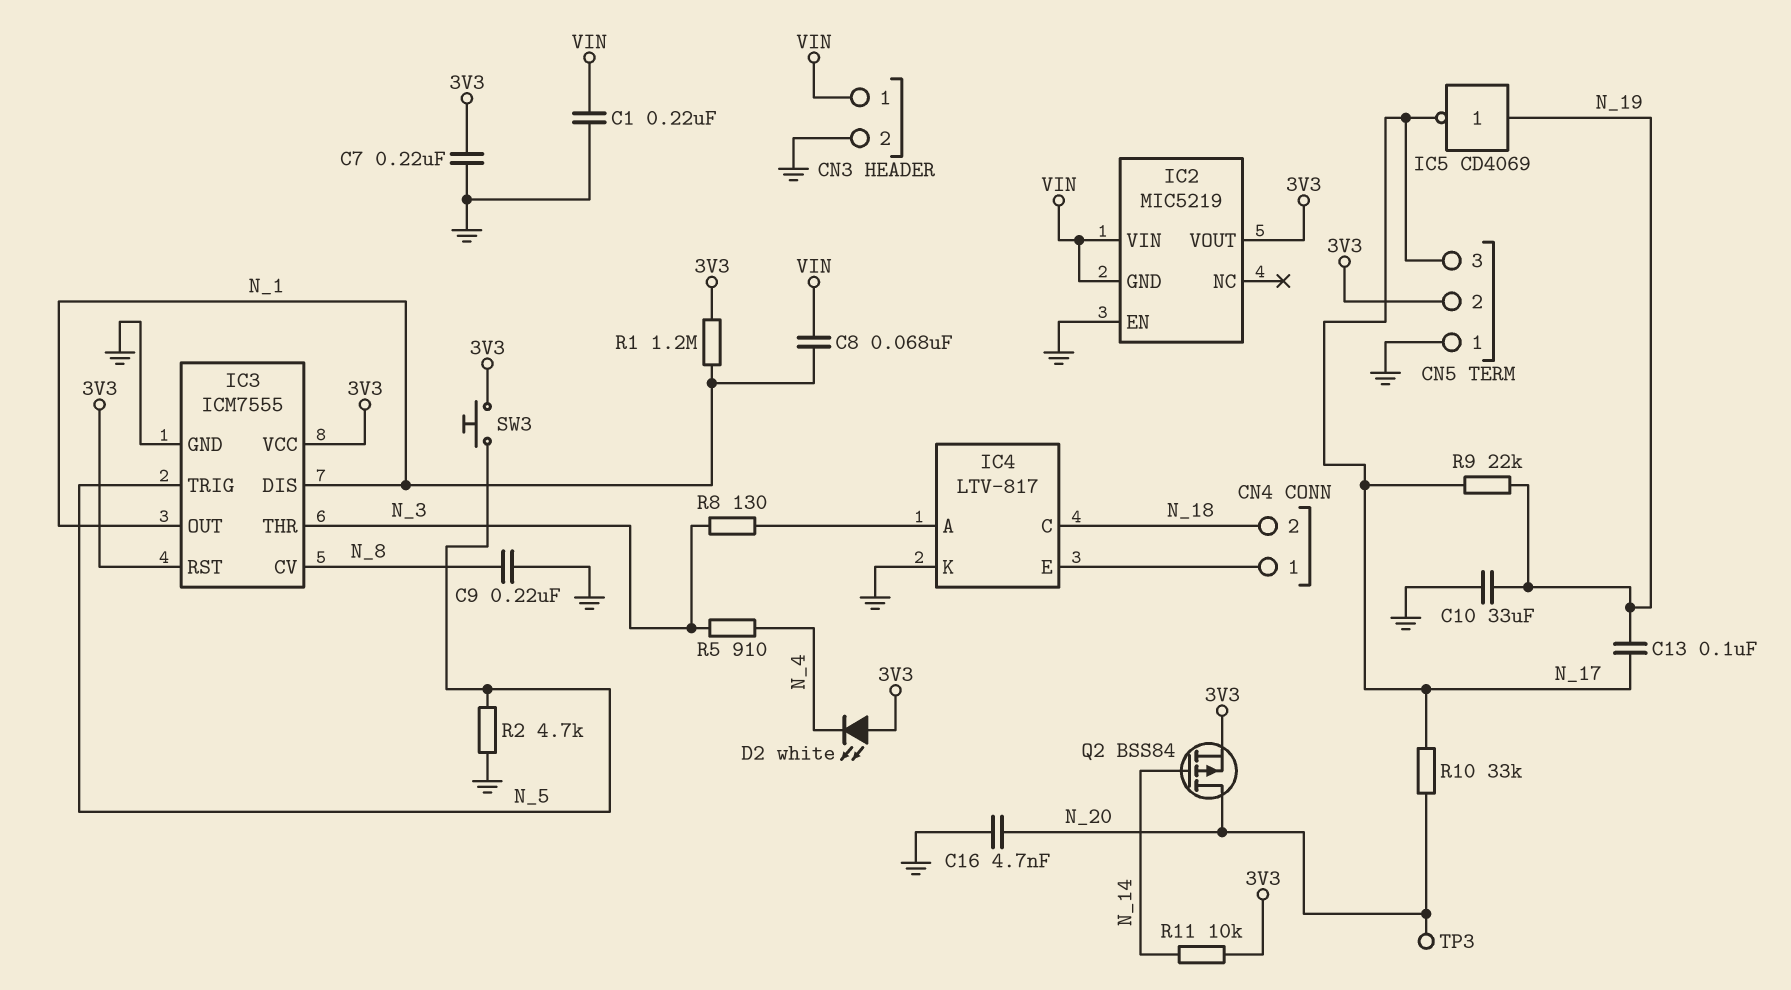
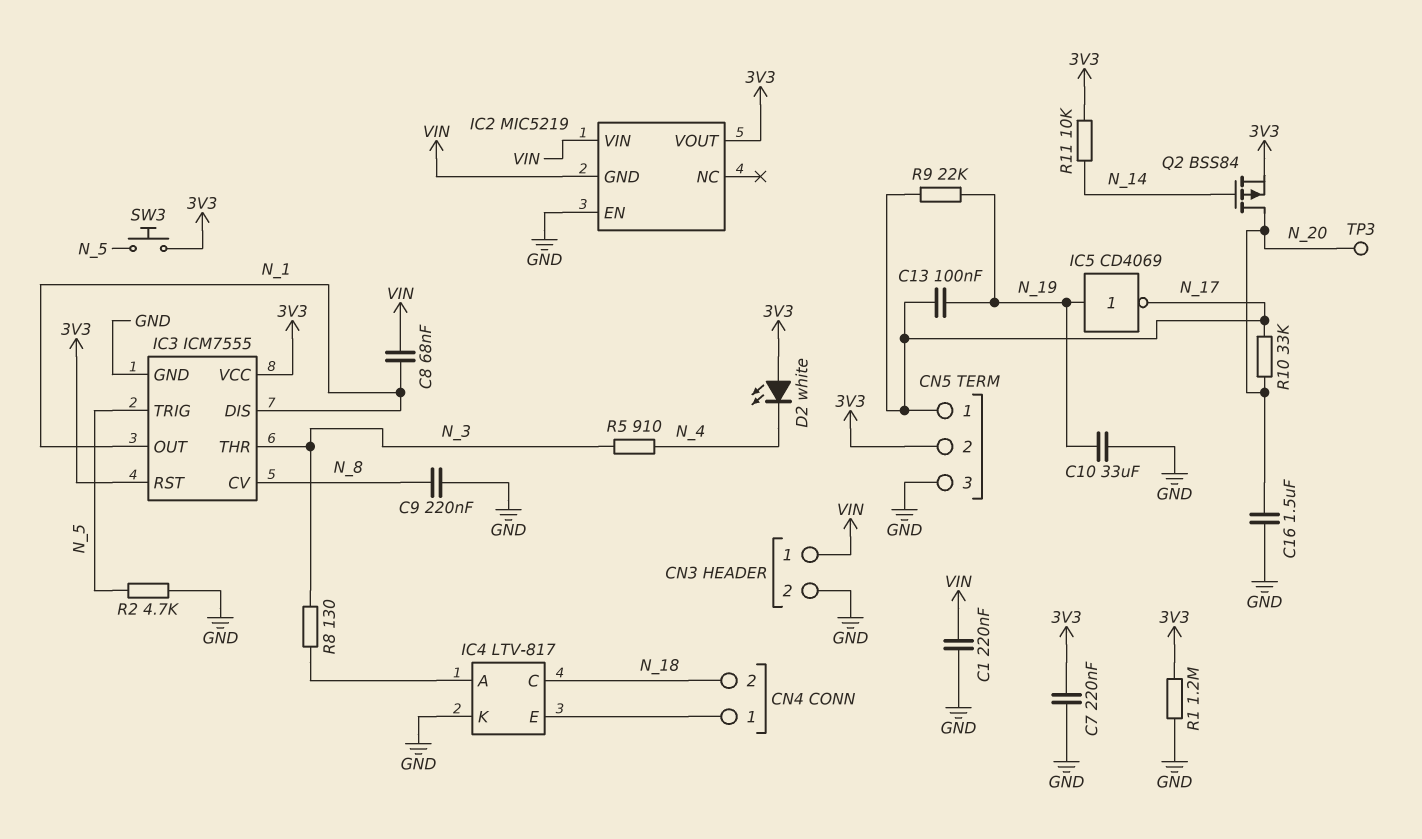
C16: 4.7nF (GND, N_20) -> 1.5uF (GND, N_20)
CN5 pin 1: GND -> N_17
CN5 pin 3: N_17 -> GND
R1: 1.2M (3V3, N_1) -> 1.2M (3V3, GND)

